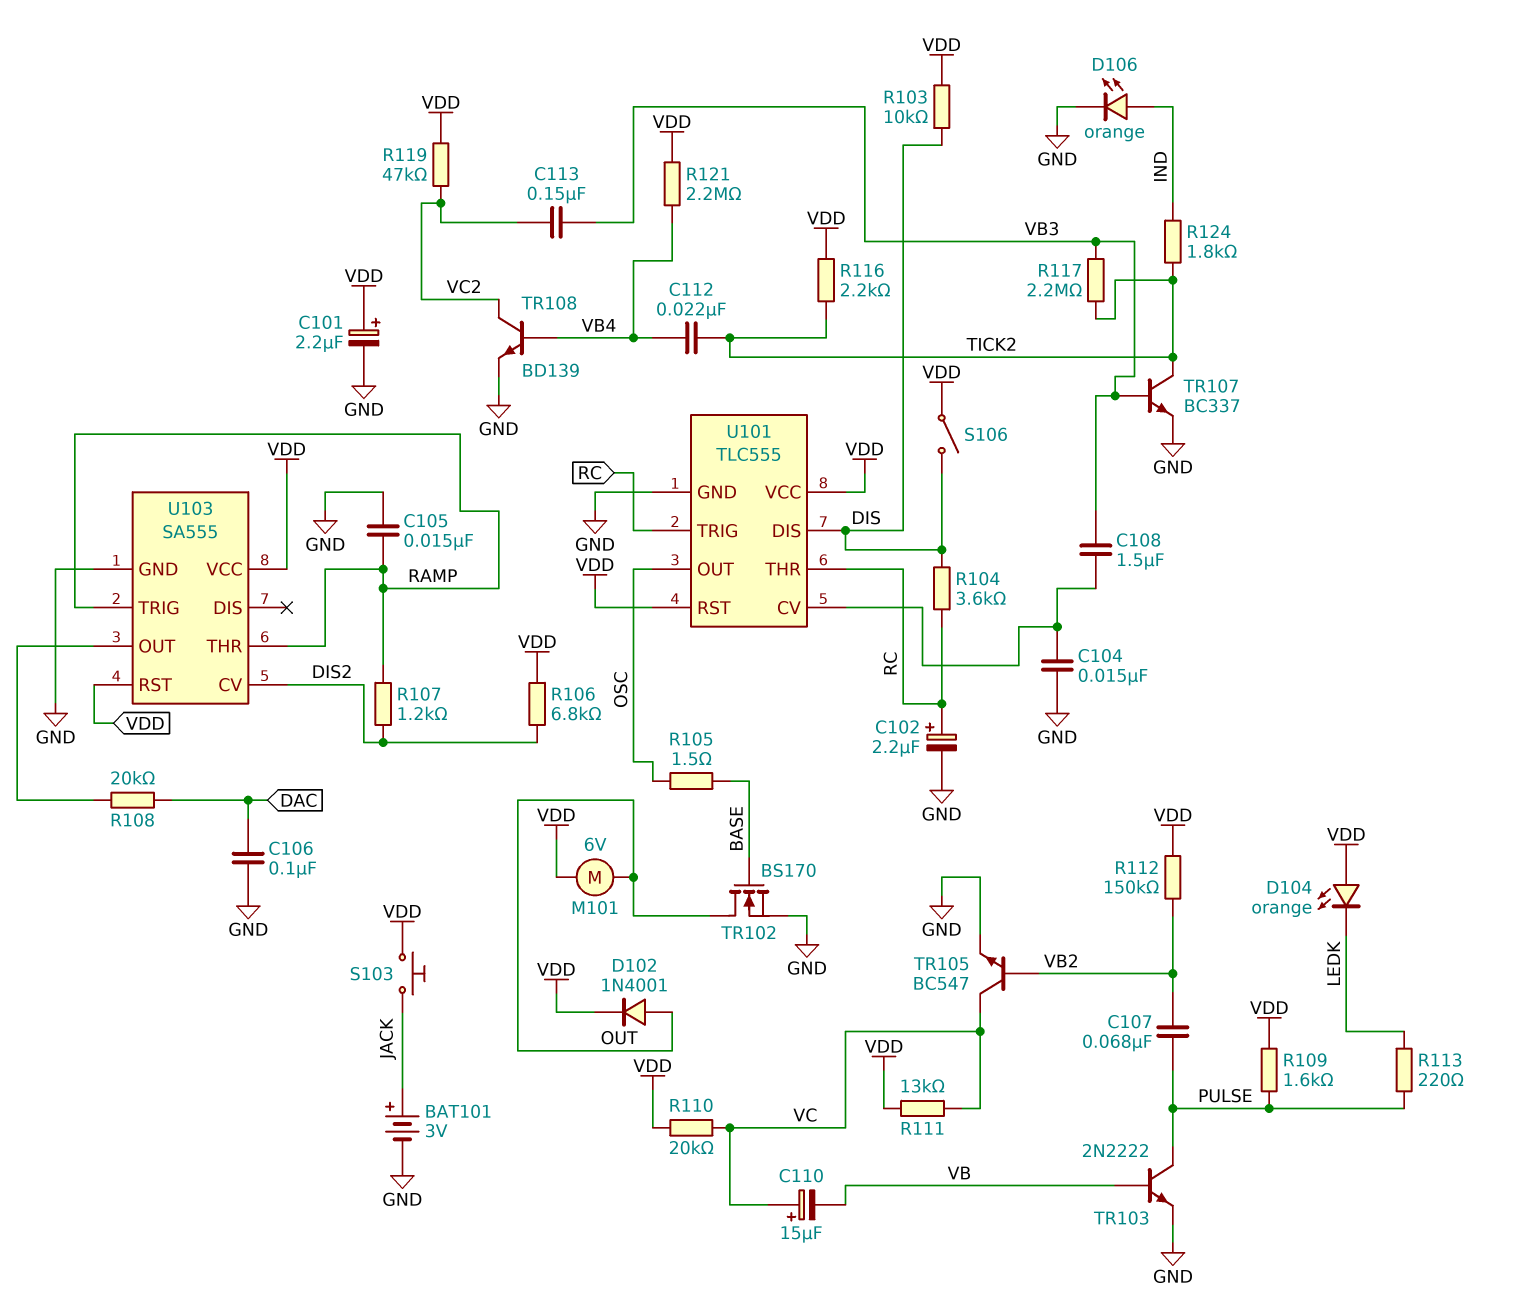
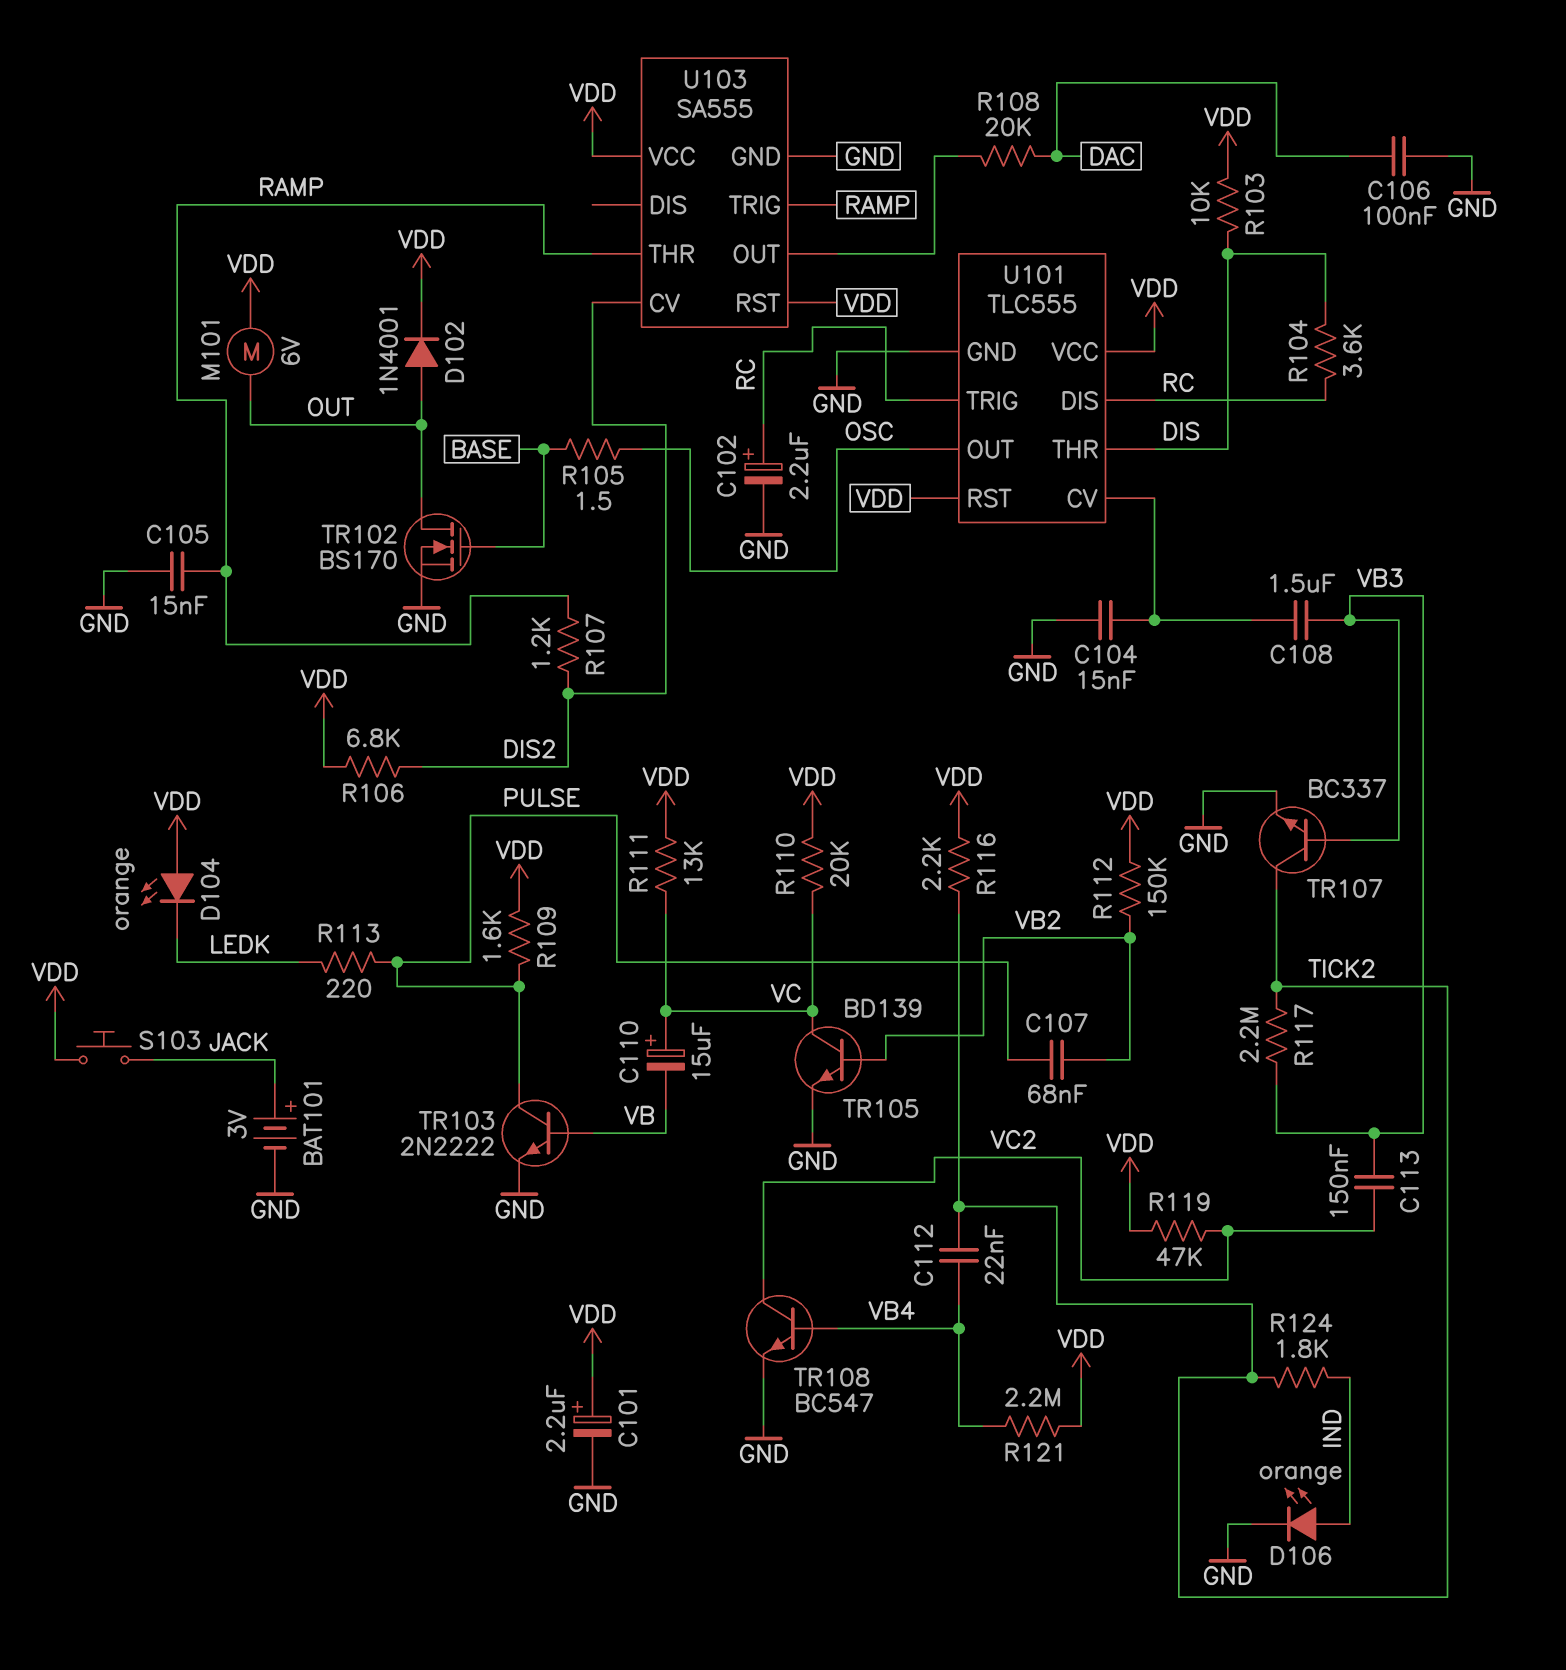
S106: switch (DIS, VDD) -> none
TR105: NPN BC547 (B VB2, C VC, E GND) -> NPN BD139 (B VB2, C VC, E GND)
TR108: NPN BD139 (B VB4, C VC2, E GND) -> NPN BC547 (B VB4, C VC2, E GND)
U101 pin DIS: DIS -> RC
U101 pin THR: RC -> DIS

